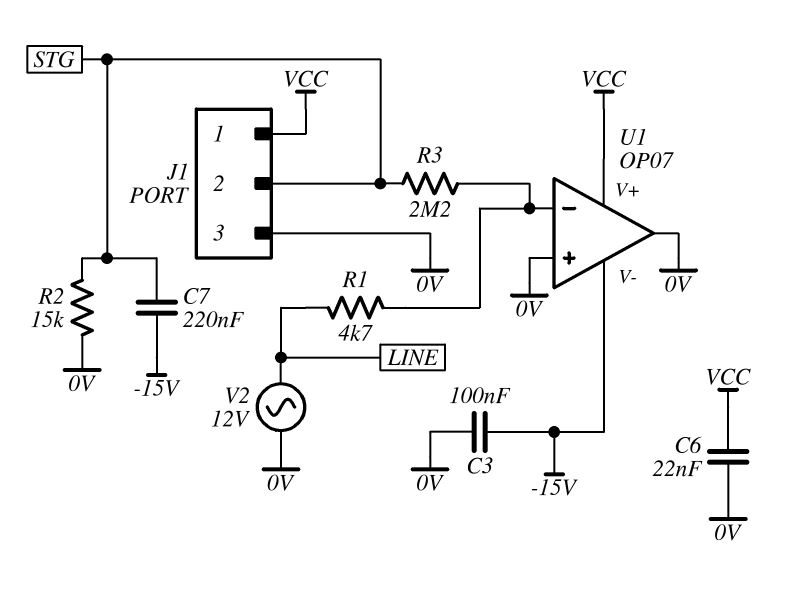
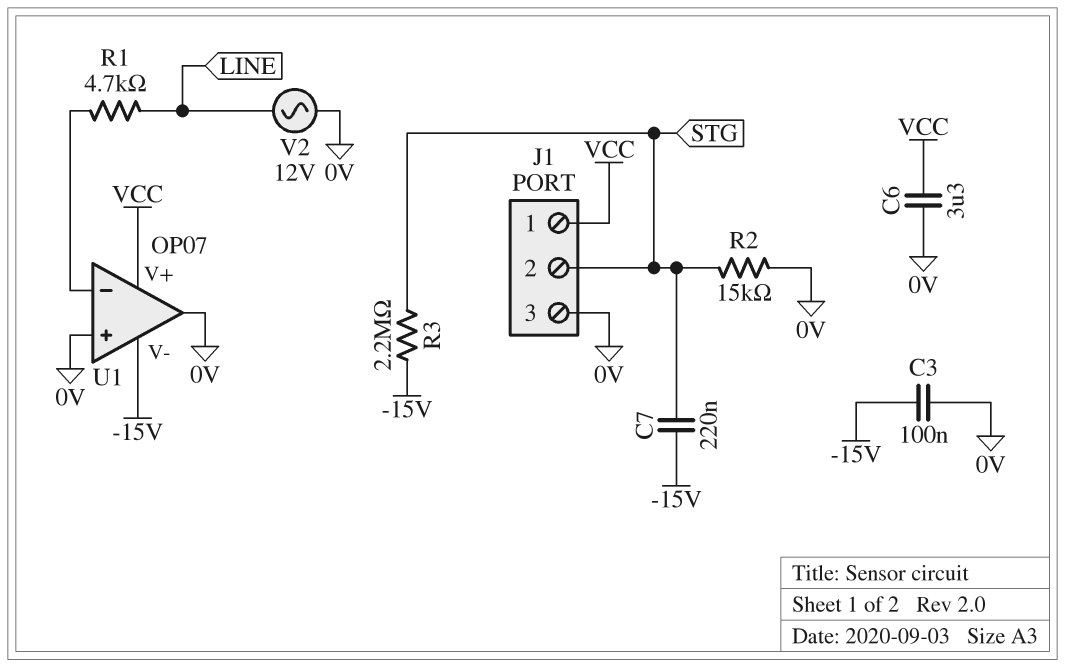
C6: 22nF (0V, VCC) -> 3.3uF (0V, VCC)
R3: 2.2M (STG, U1/in-) -> 2.2M (-15V, STG)

